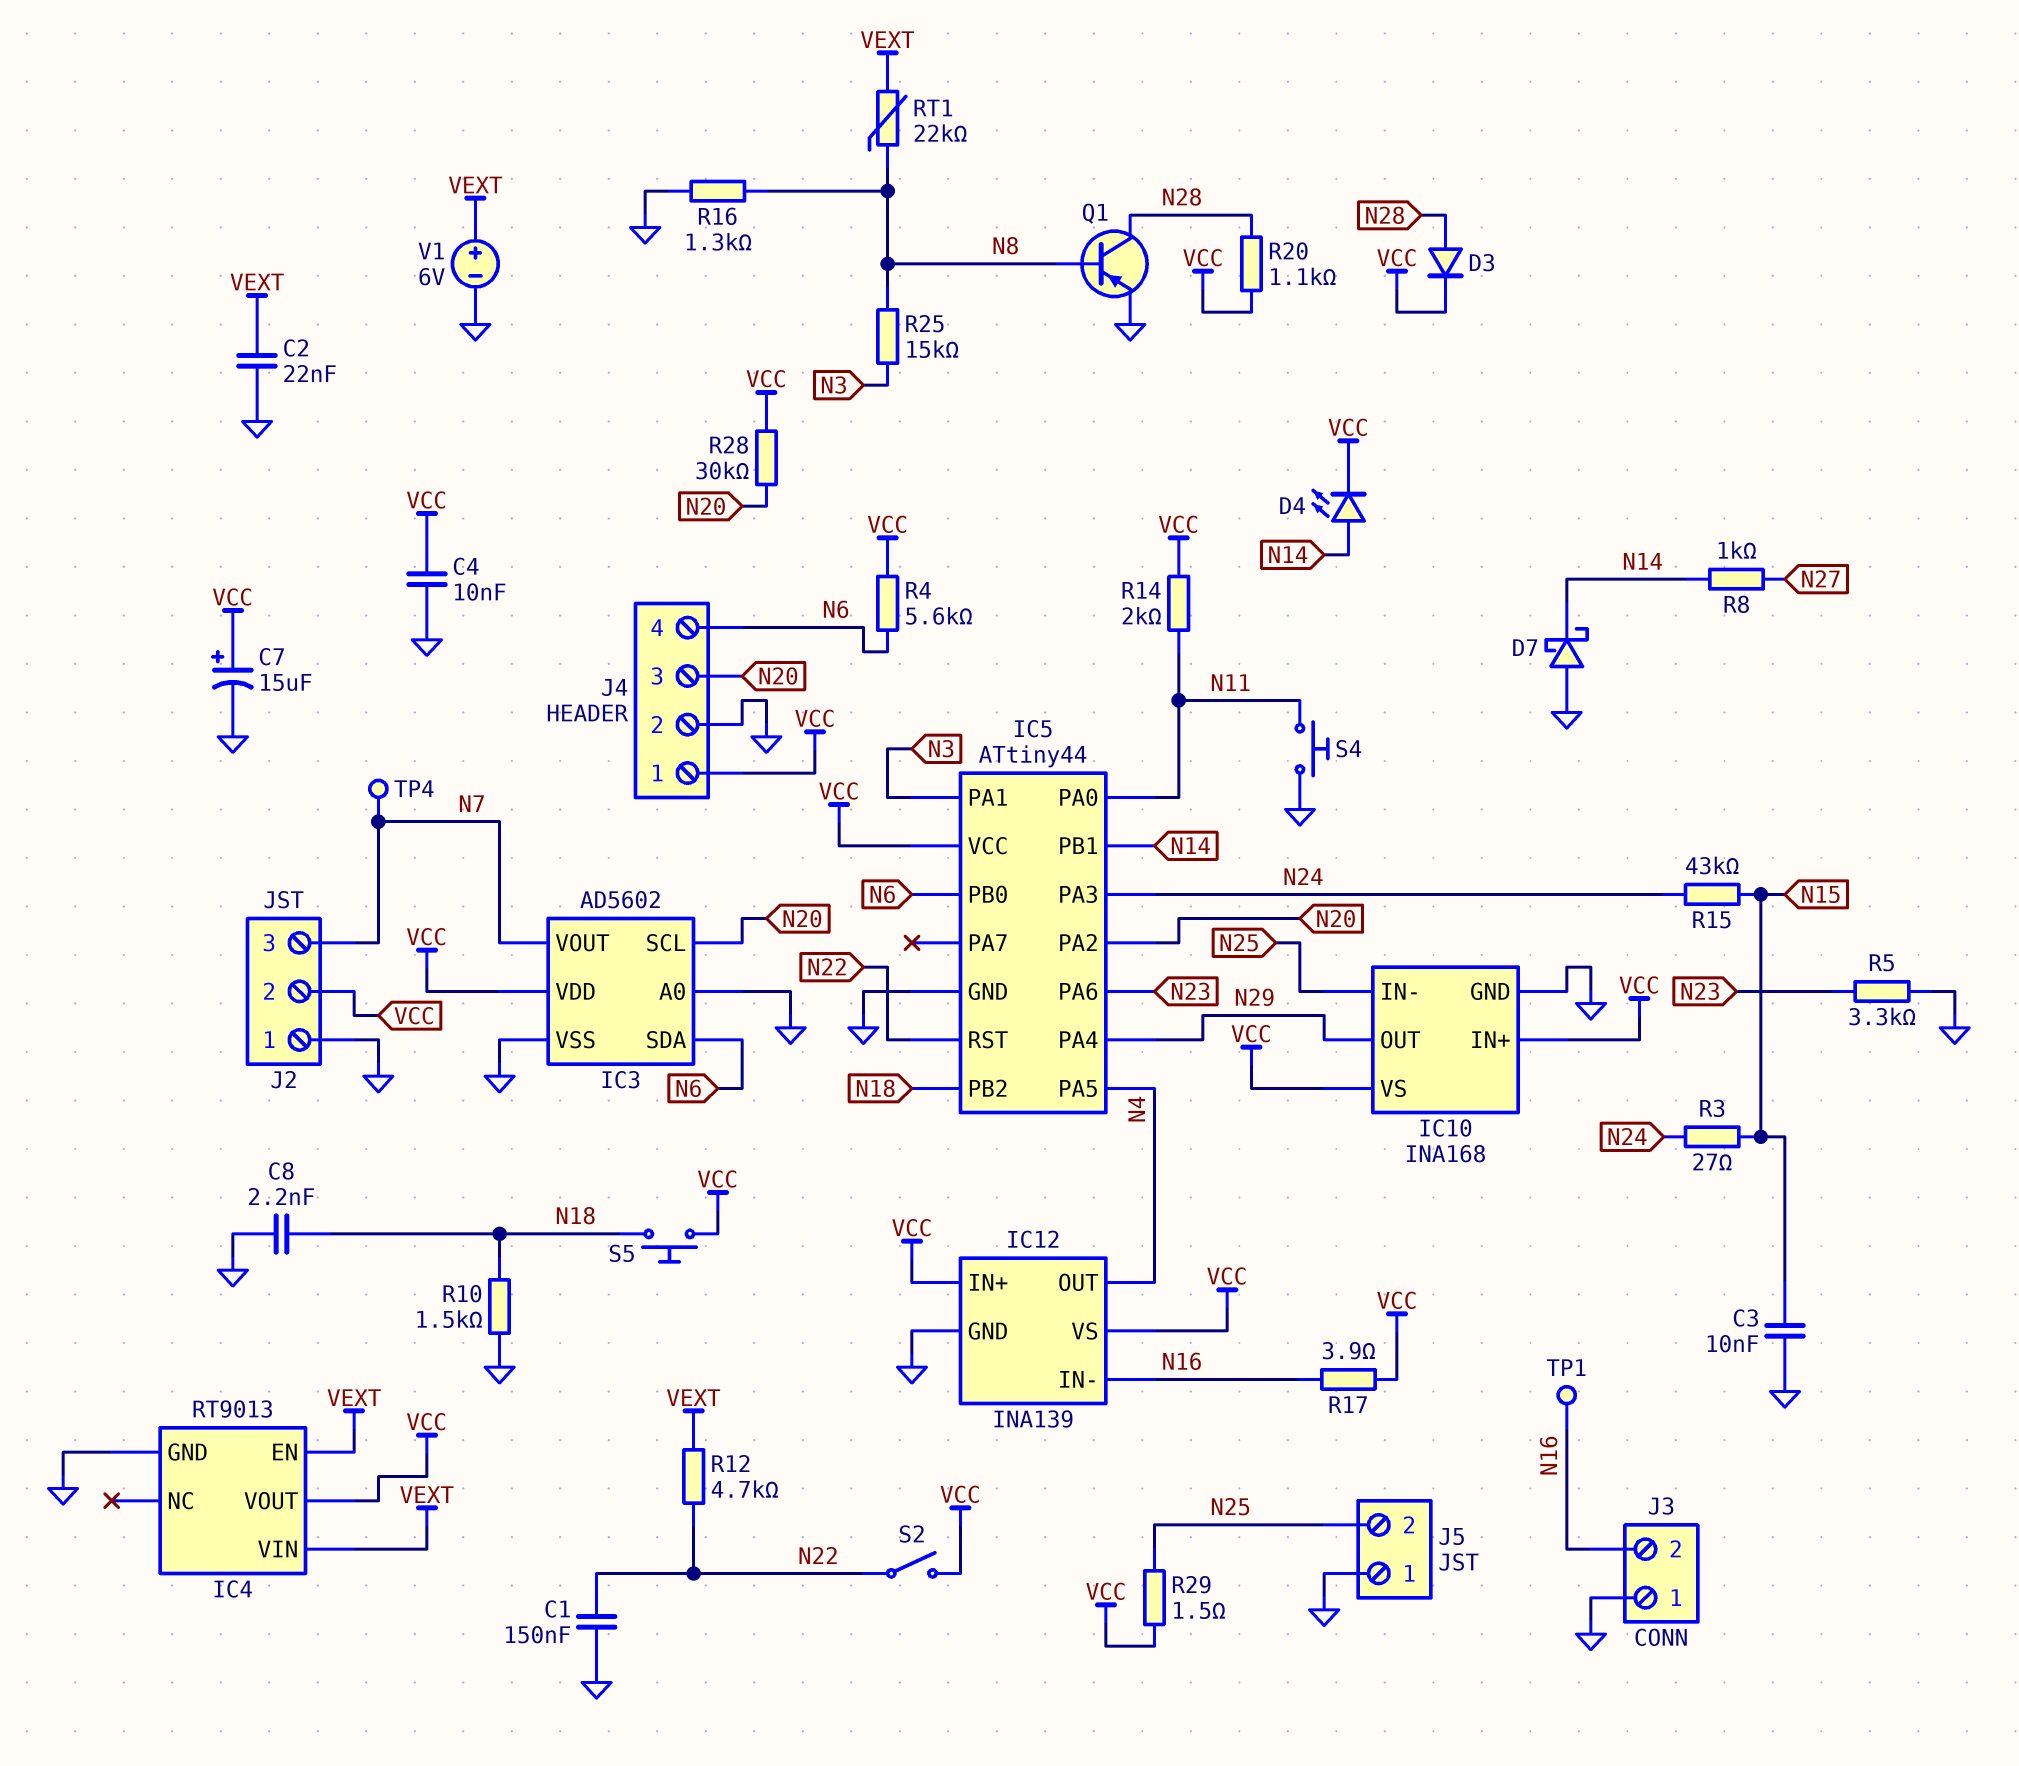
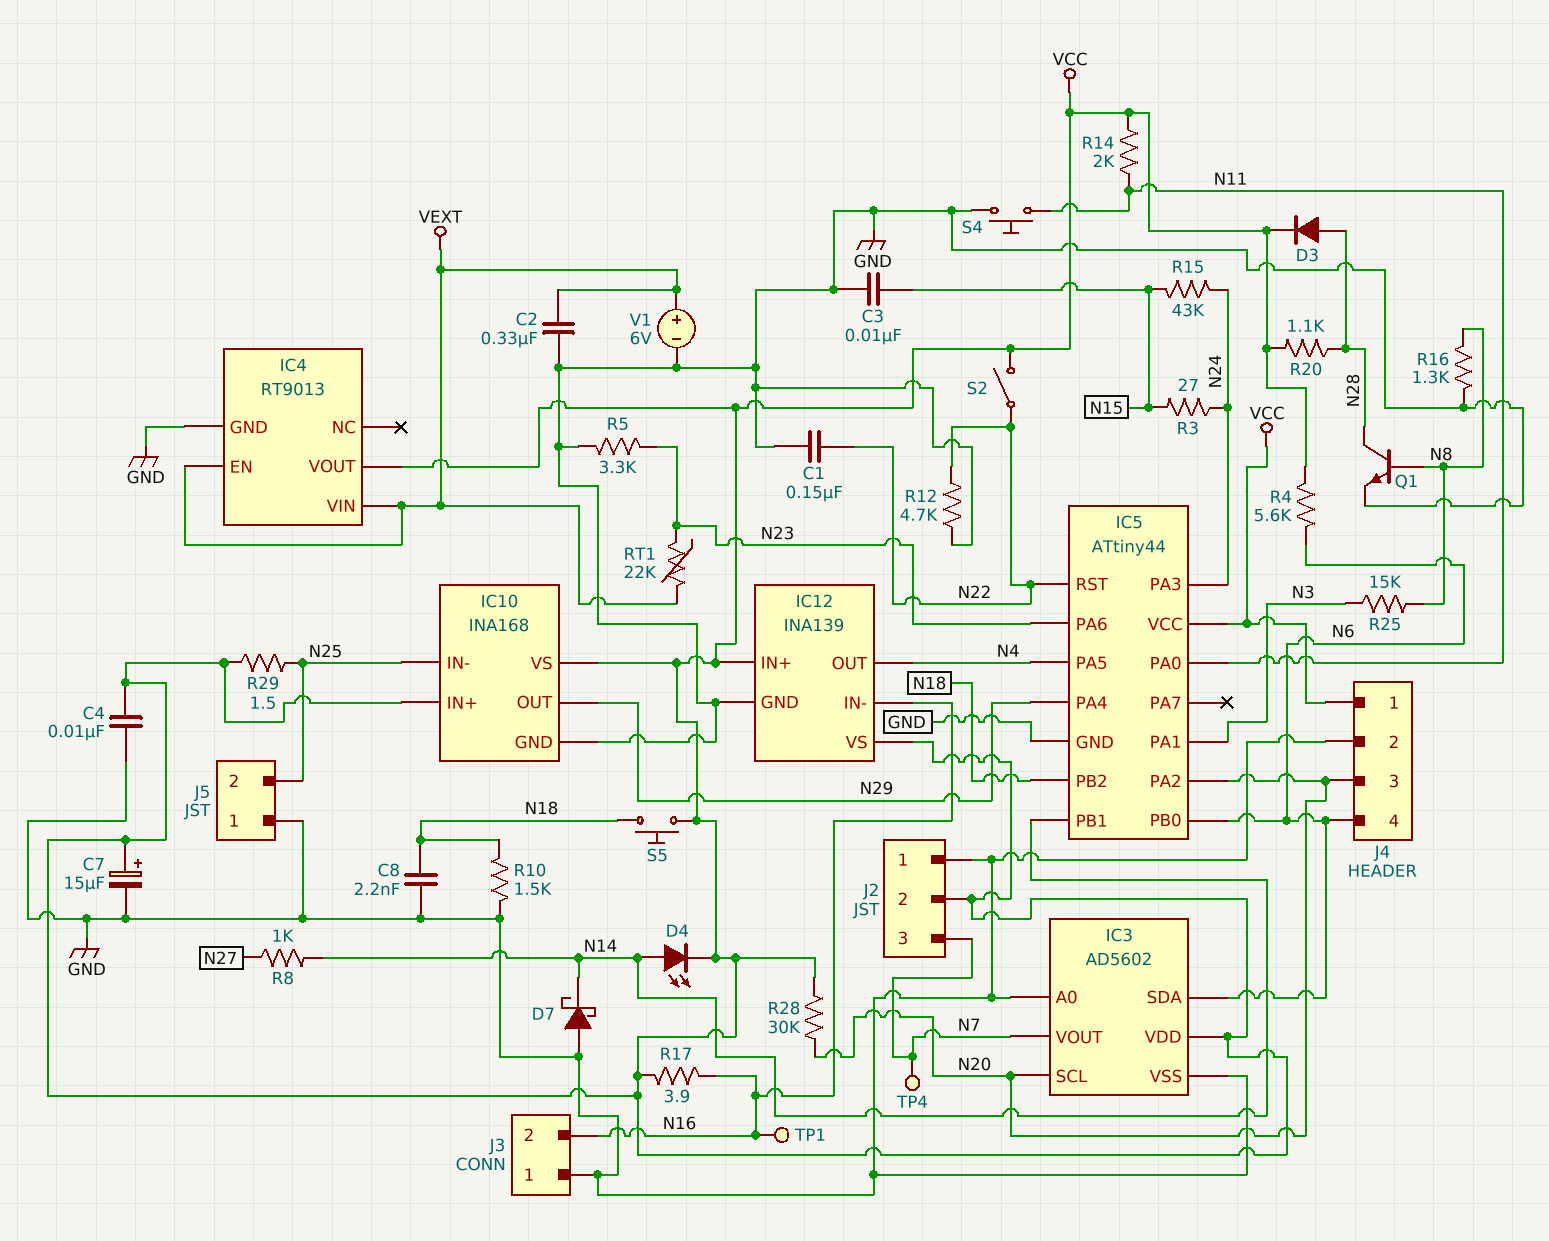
C2: 22nF (GND, VEXT) -> 330nF (GND, VEXT)
Q1: PNP (B N8, C N28, E GND) -> NPN (B N8, C N28, E GND)
R12: 4.7k (N22, VEXT) -> 4.7k (GND, N22)
RT1: 22k (N8, VEXT) -> 22k (N23, VEXT)

